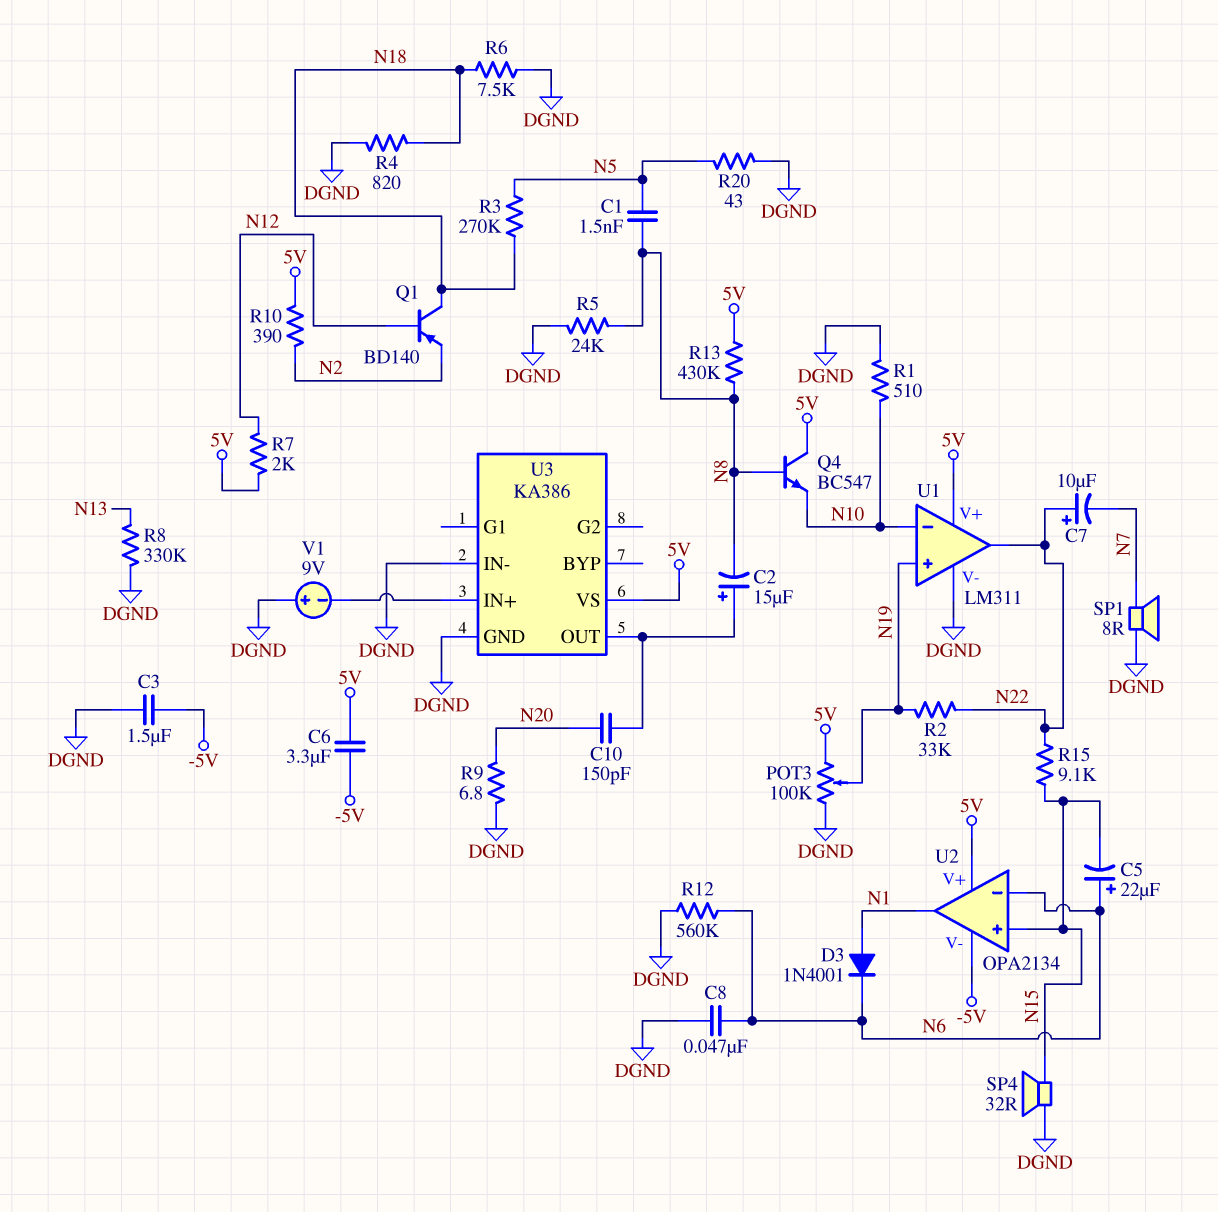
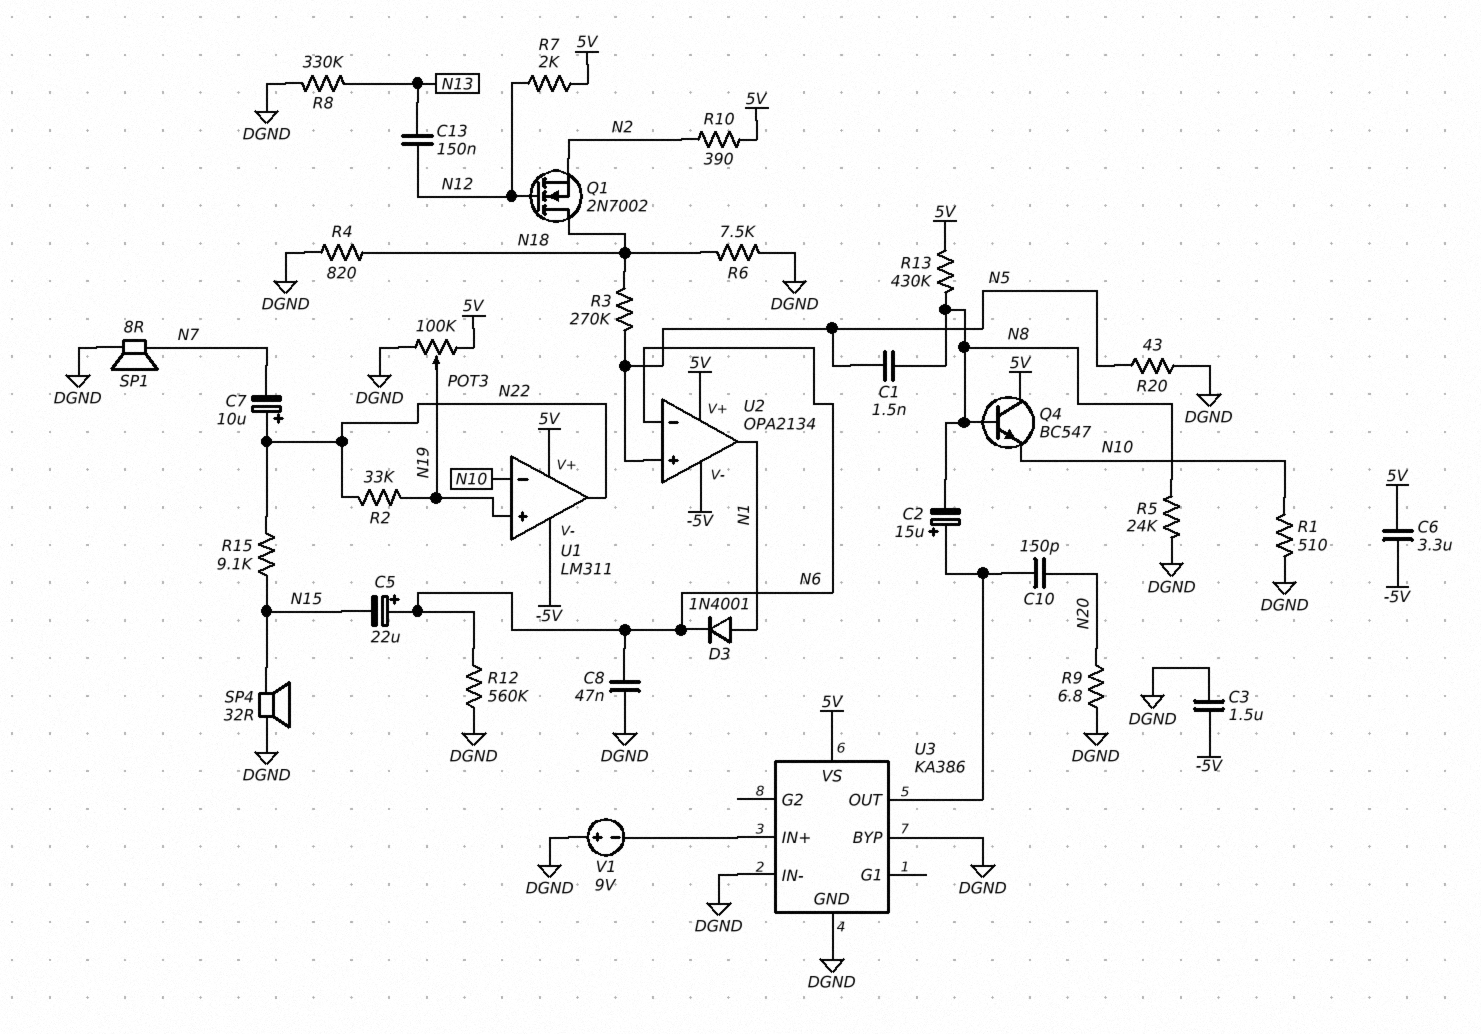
C13: none -> 150nF (N12, N13)
Q1: PNP BD140 (B N12, C N18, E N2) -> NMOS 2N7002 (G N12, D N18, S N2)
U1 pin V-: DGND -> -5V
U2 pin in+: N15 -> N5
U3 pin BYP: none -> DGND

